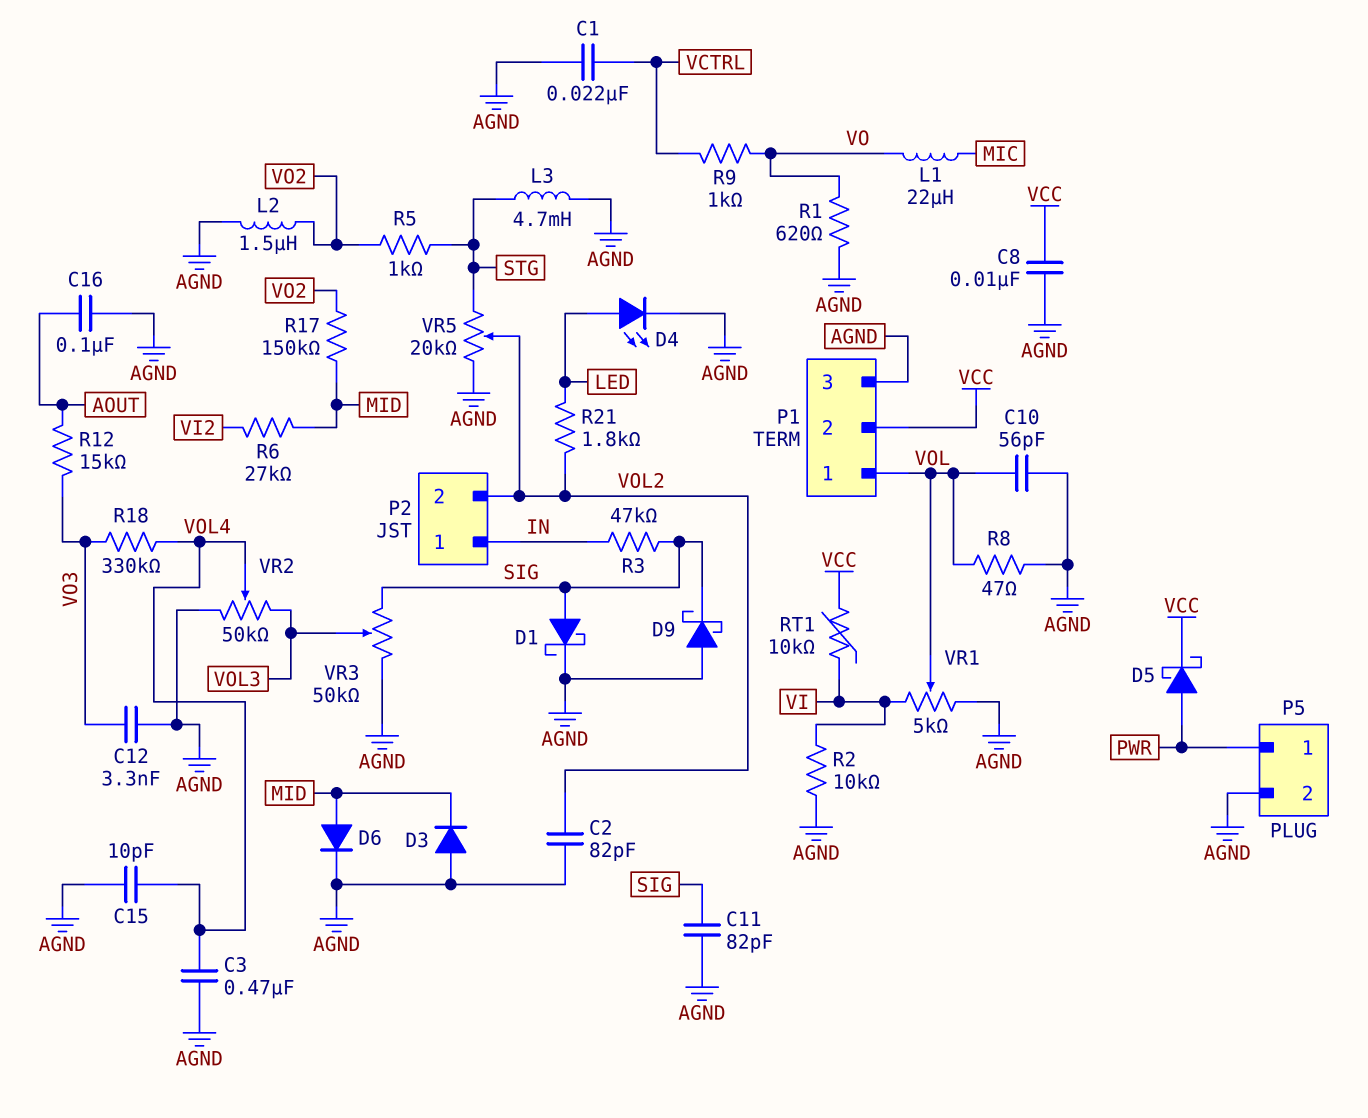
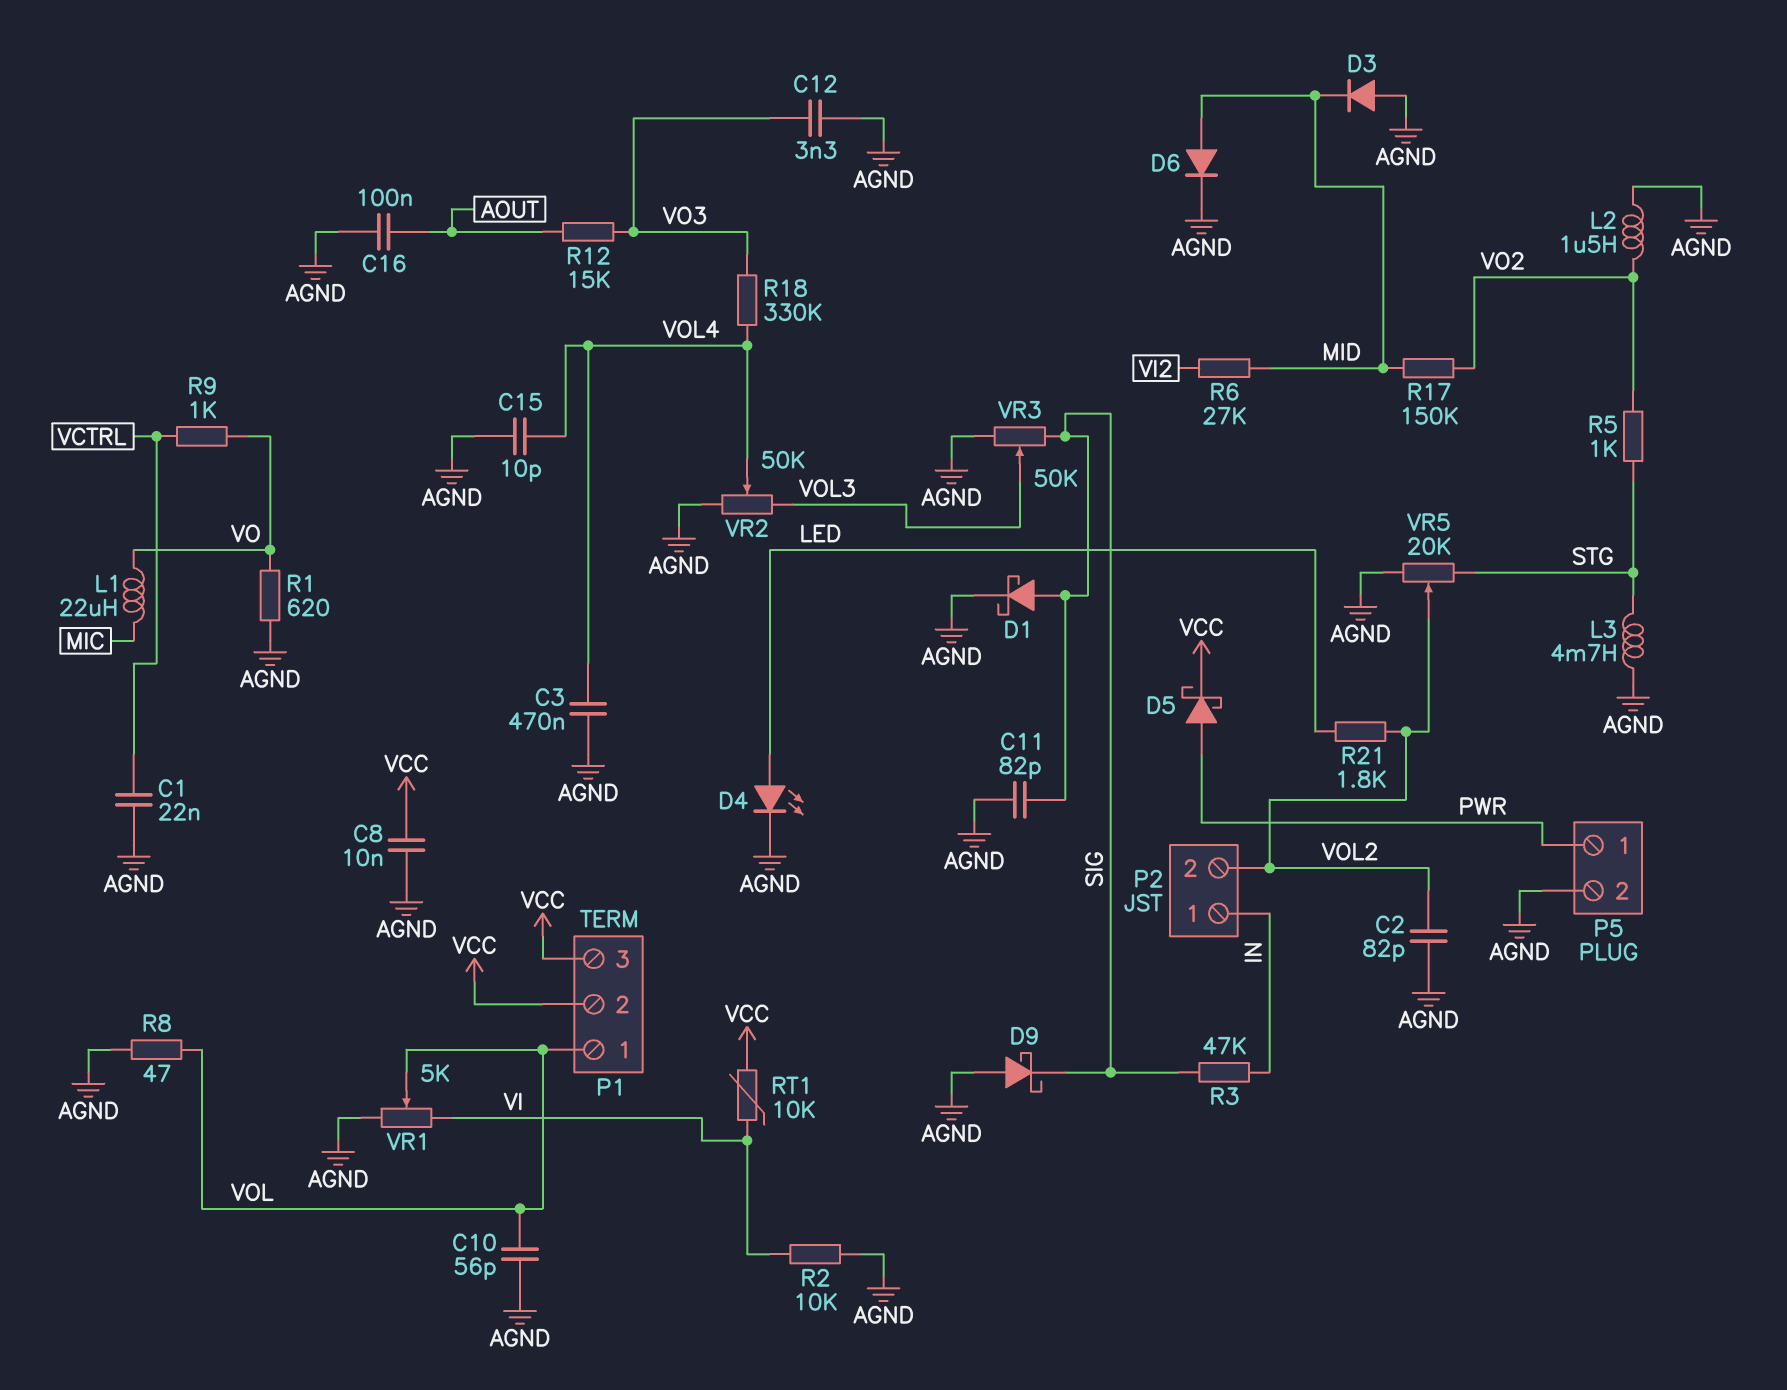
P1 pin 3: AGND -> VCC

